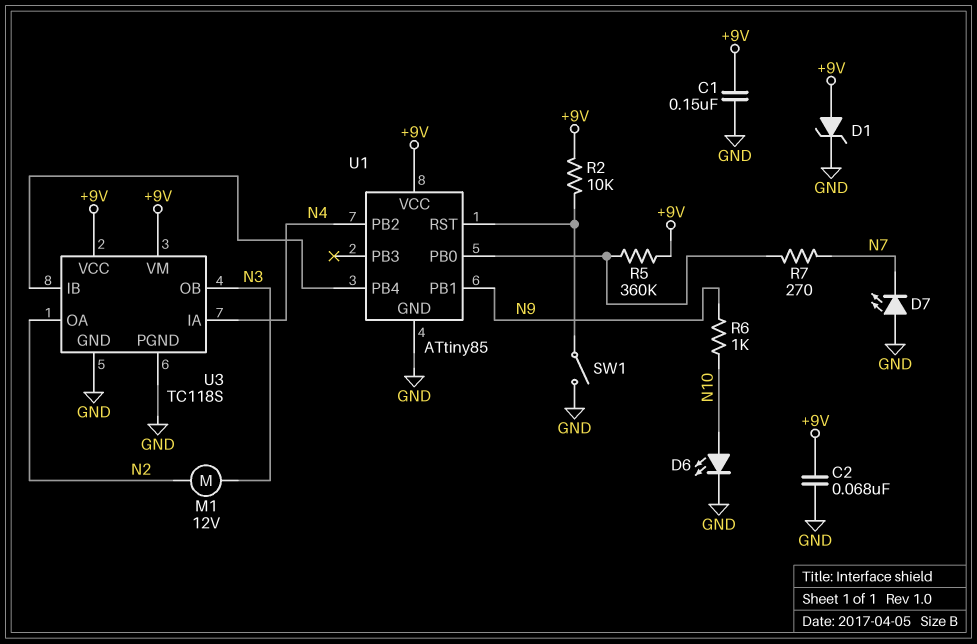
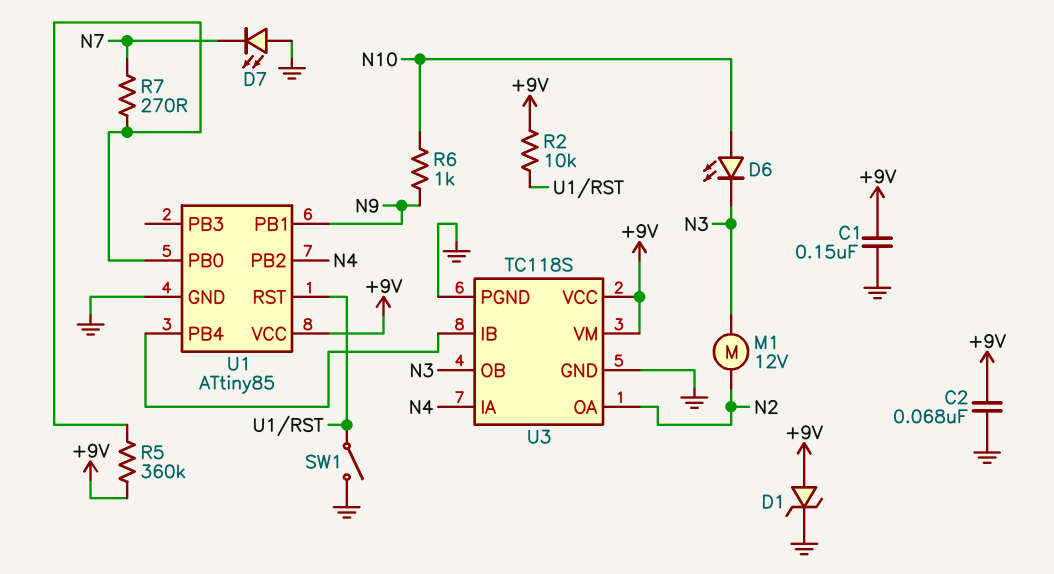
D6: LED (A N10, K GND) -> LED (A N10, K N3)

